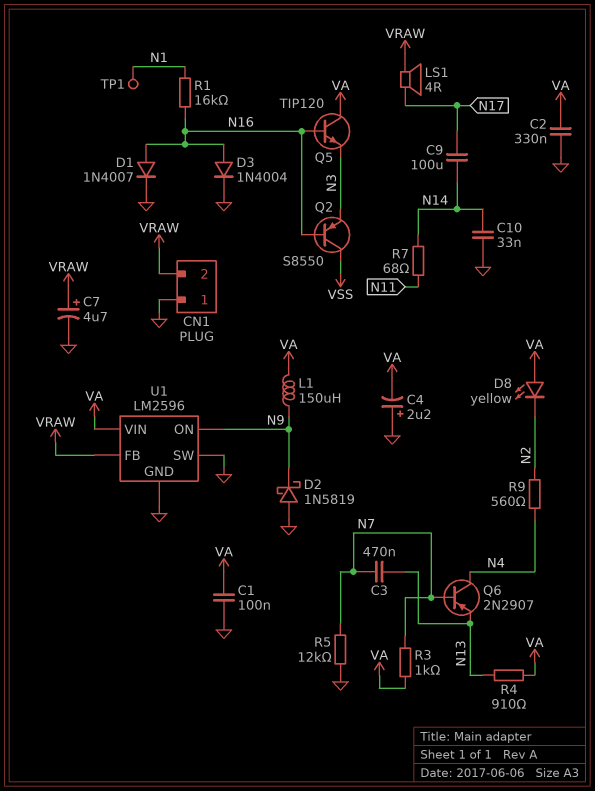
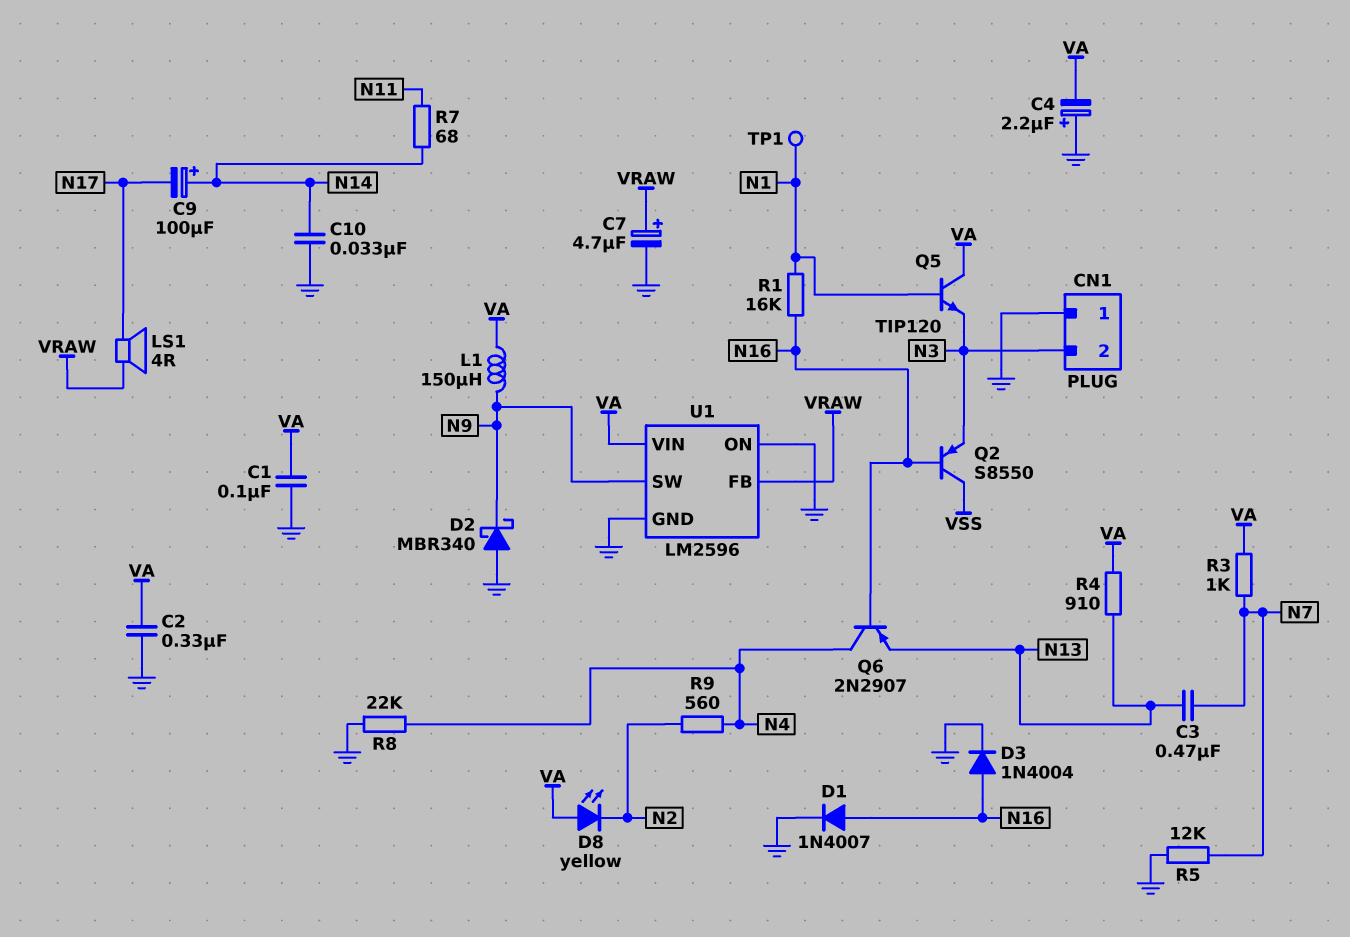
C9: 100uF (N14, N17) -> 100uF (plus N14, minus N17)
CN1 pin 2: VRAW -> N3
D2: schottky 1N5819 (A GND, K N9) -> schottky MBR340 (A GND, K N9)
Q5: NPN TIP120 (B N16, C VA, E N3) -> NPN TIP120 (B N1, C VA, E N3)
Q6: PNP 2N2907 (B N7, C N4, E N13) -> PNP 2N2907 (B N16, C N4, E N13)
R8: none -> 22k (GND, N4)
U1 pin ON: N9 -> GND
U1 pin SW: GND -> N9

